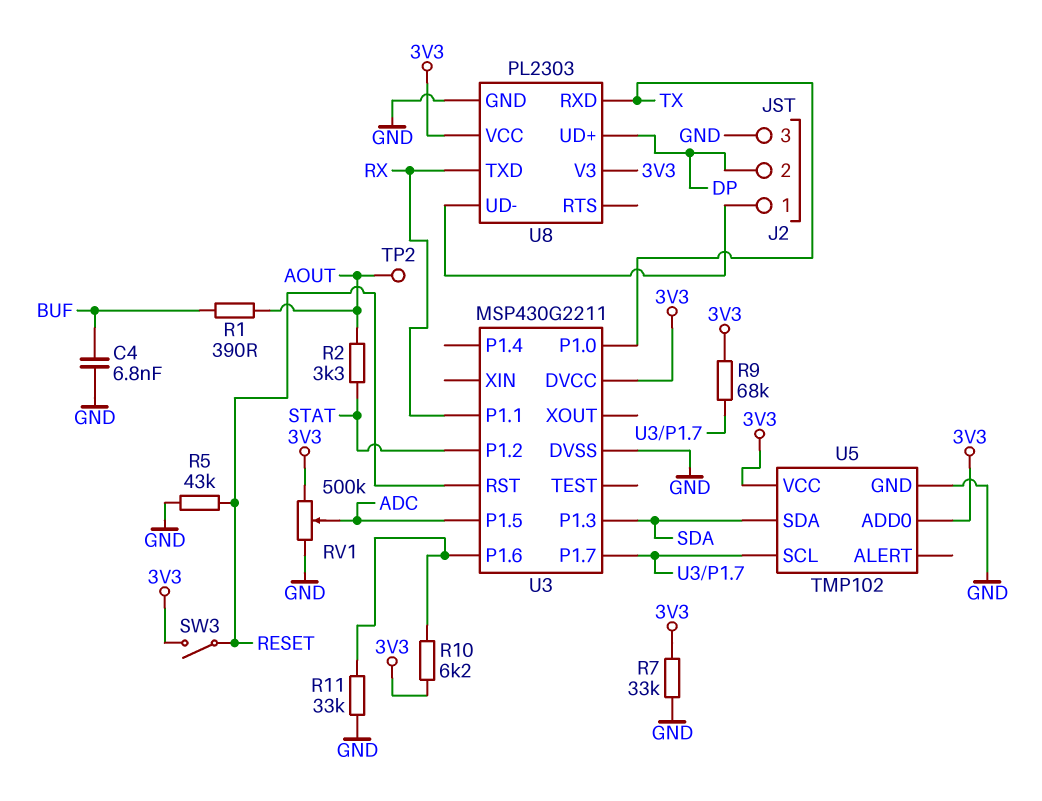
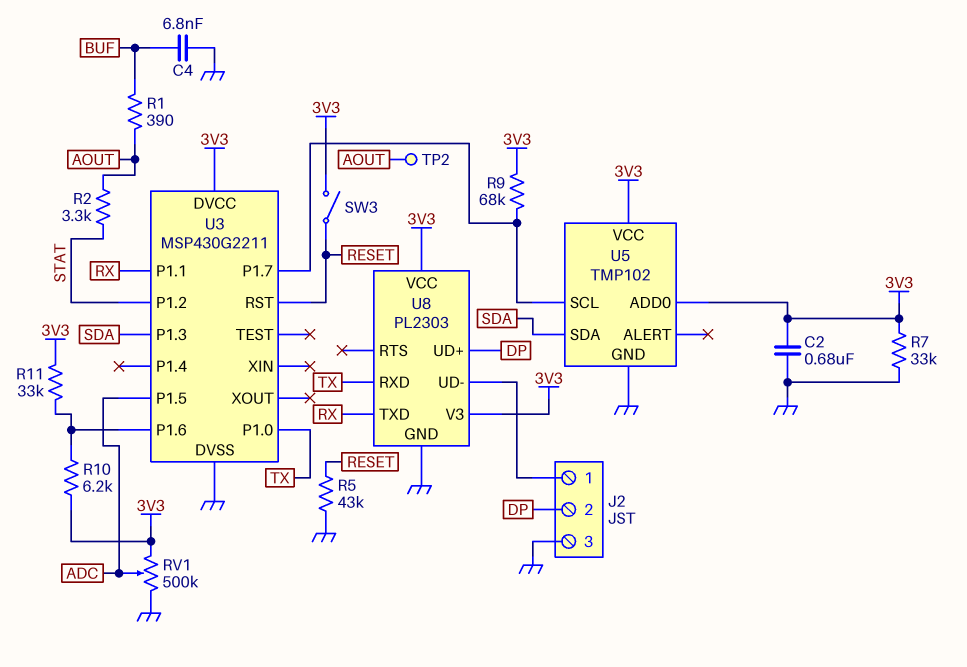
C2: none -> 680nF (3V3, GND)
R11: 33k (GND, U3/P1.6) -> 33k (3V3, U3/P1.6)

